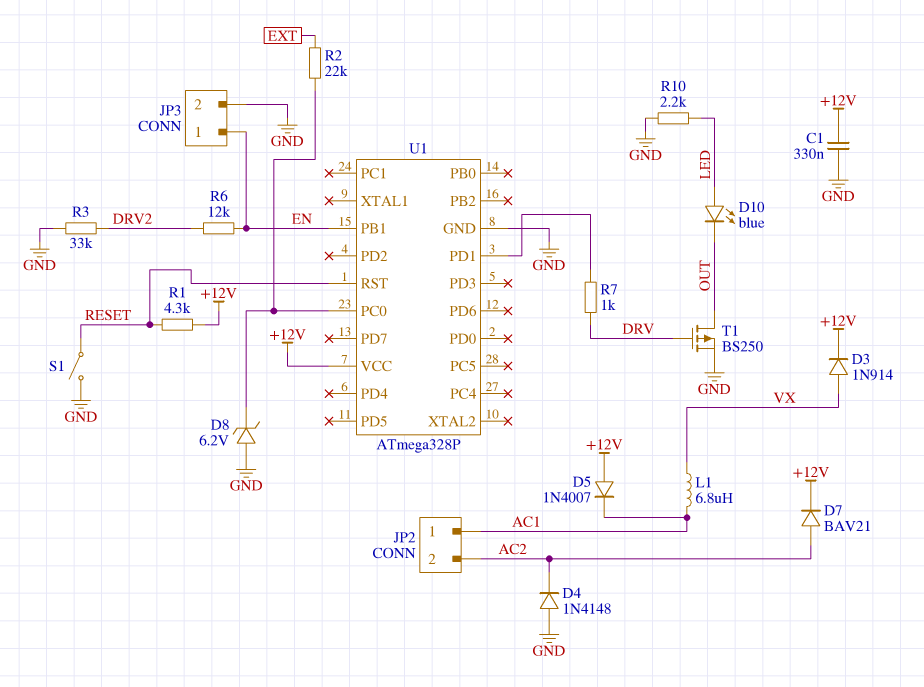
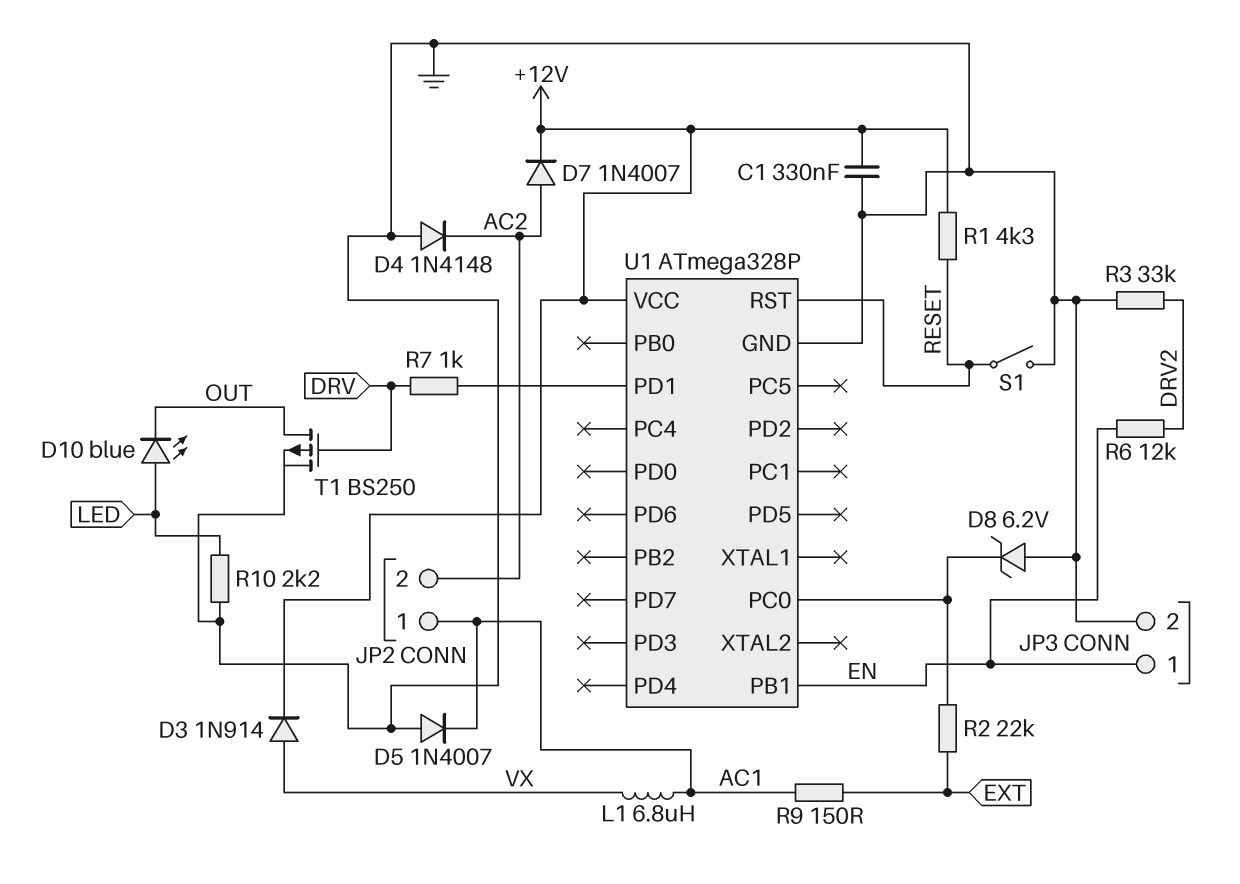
D5: diode 1N4007 (A +12V, K AC1) -> diode 1N4007 (A GND, K AC1)
D7: diode BAV21 (A AC2, K +12V) -> diode 1N4007 (A AC2, K +12V)
R9: none -> 150 (AC1, EXT)

